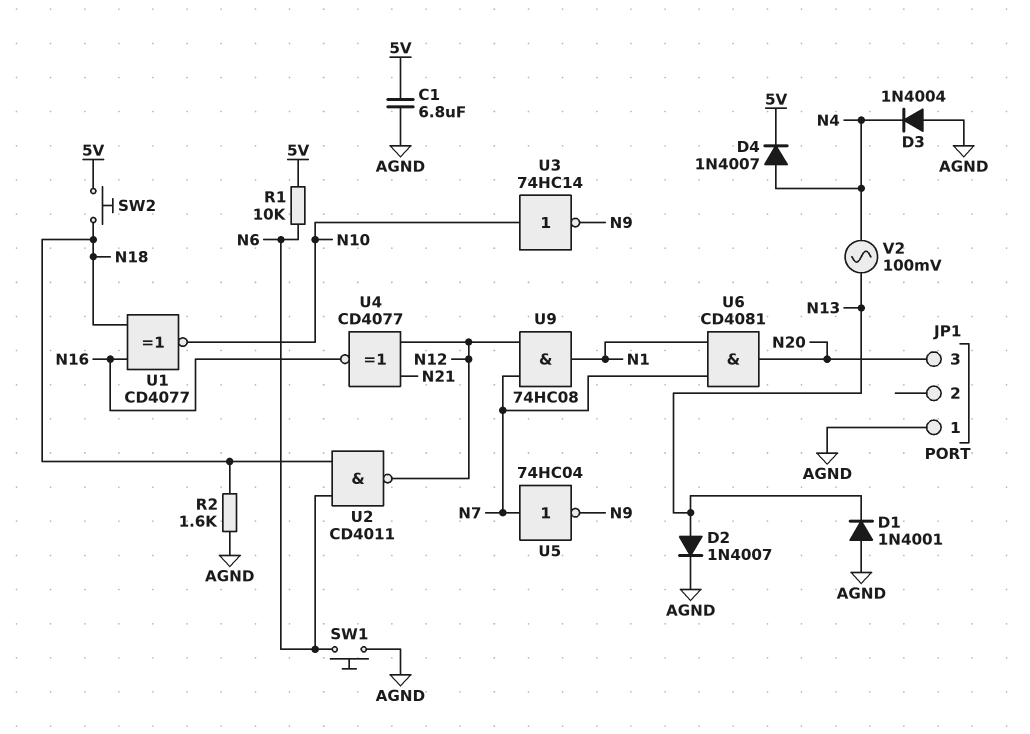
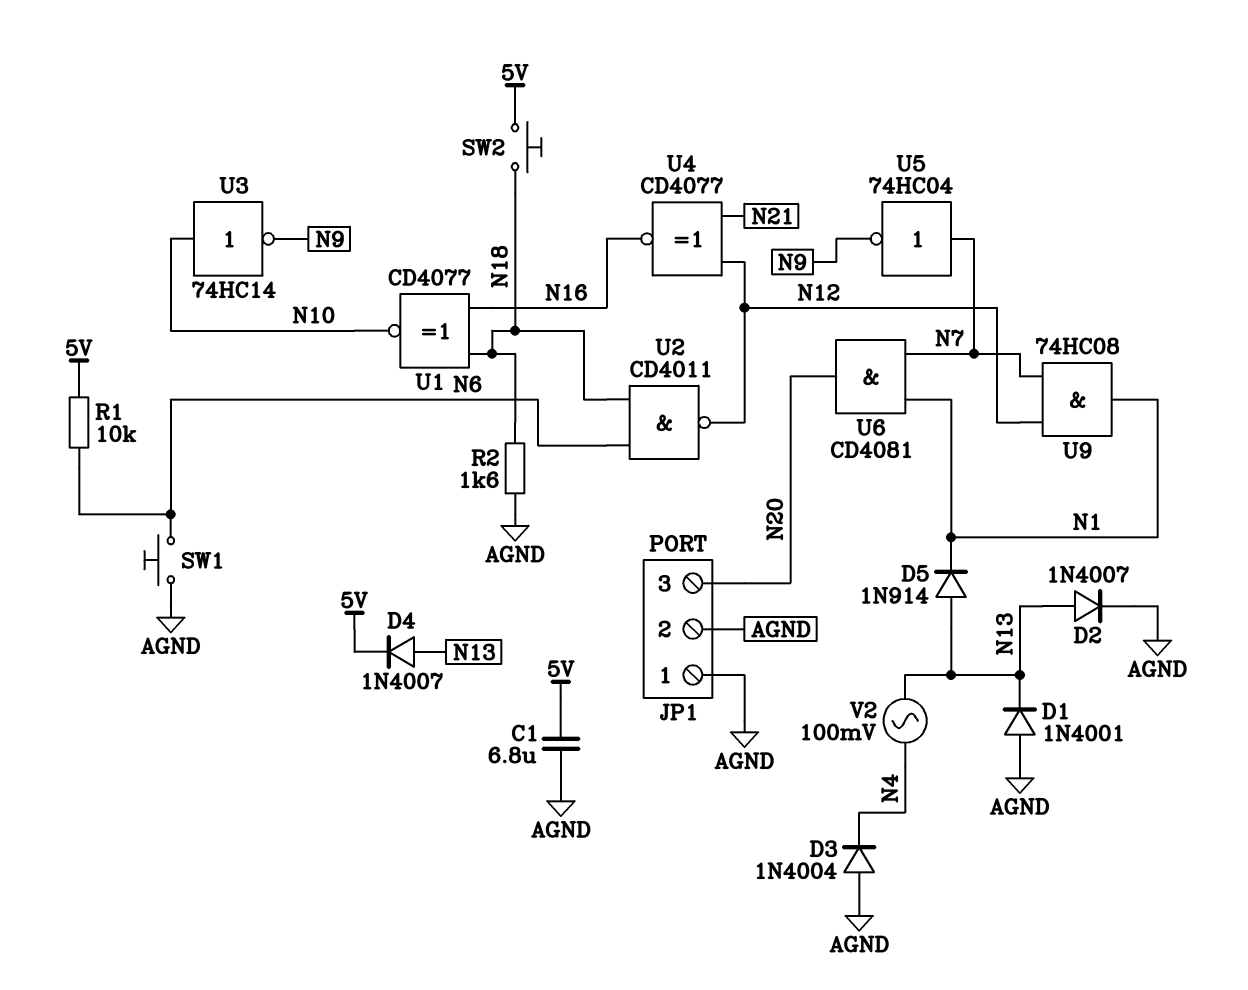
D4: diode 1N4007 (A N4, K 5V) -> diode 1N4007 (A N13, K 5V)
D5: none -> diode 1N914 (A N13, K N1)
JP1 pin 2: none -> AGND

